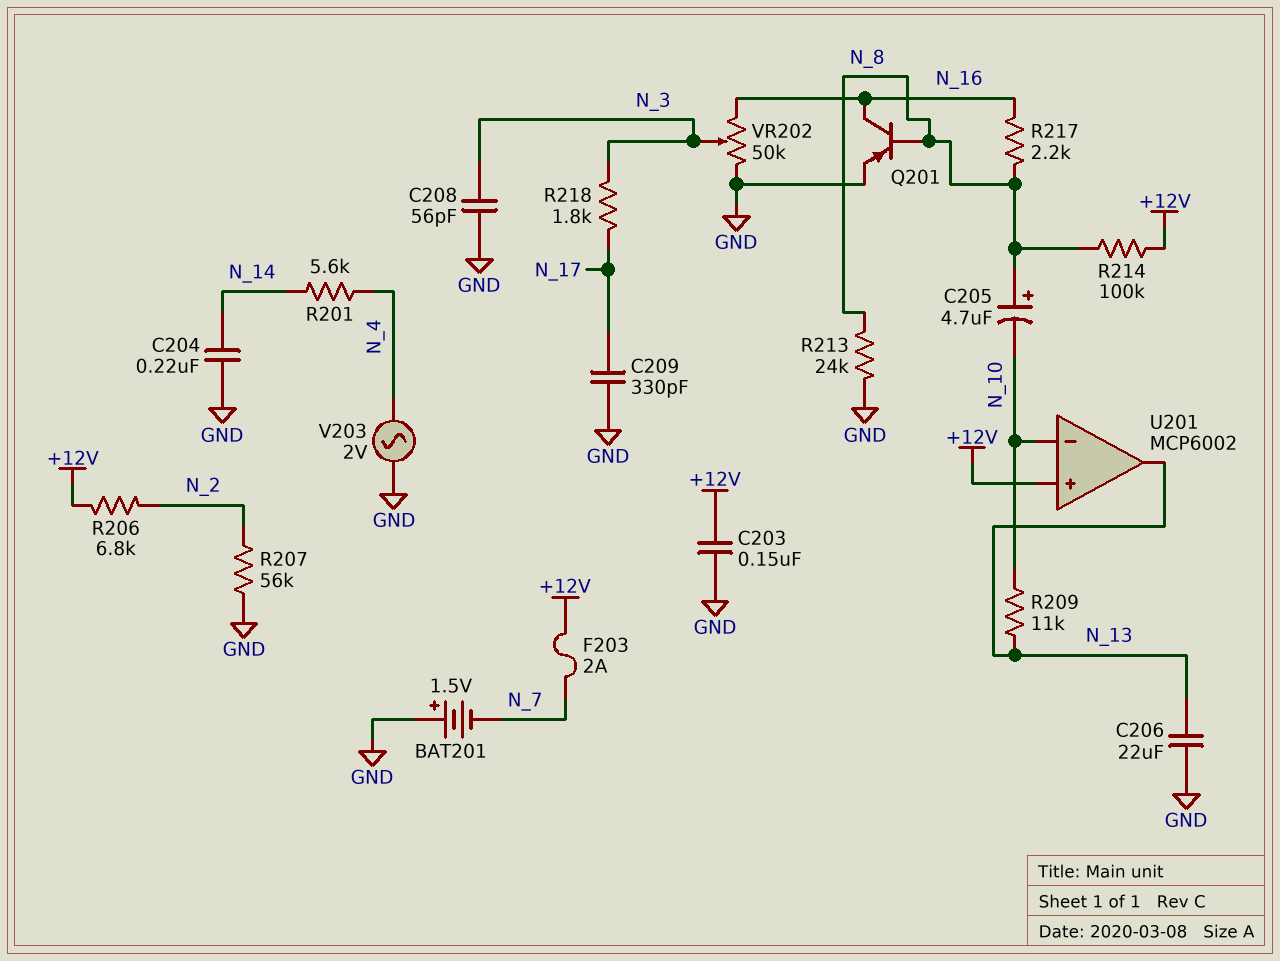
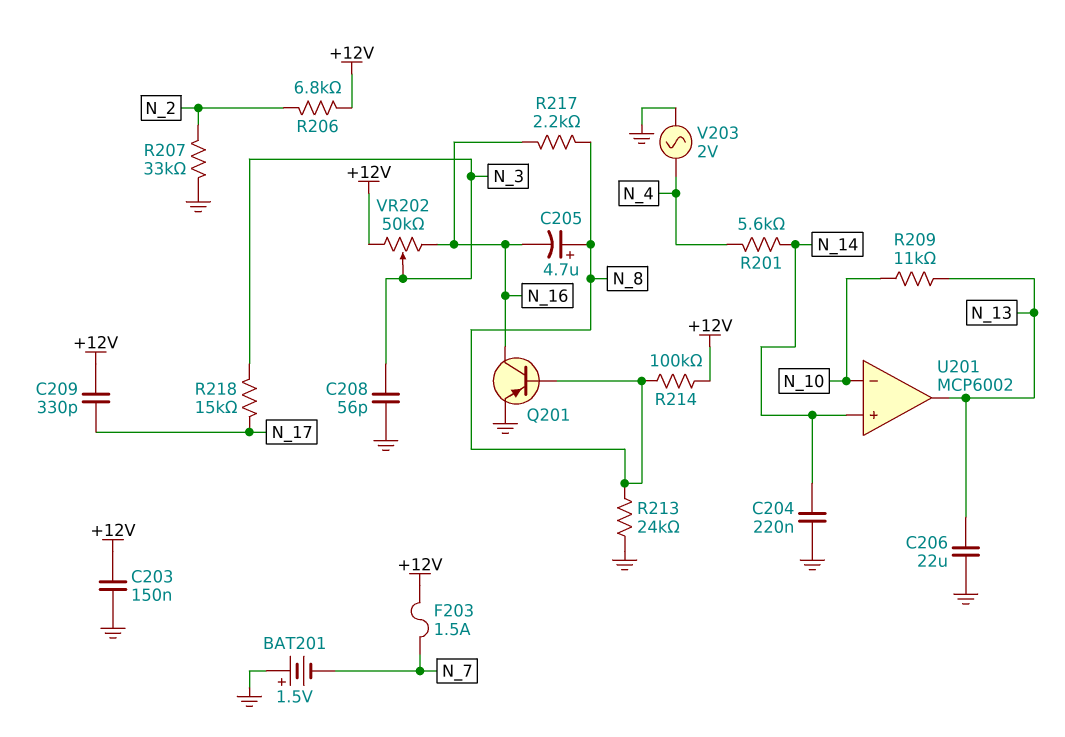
C205: 4.7uF (plus N_8, minus N_10) -> 4.7uF (plus N_8, minus N_16)
C209: 330pF (GND, N_17) -> 330pF (+12V, N_17)
F203: 2A (+12V, N_7) -> 1.5A (+12V, N_7)
R207: 56k (GND, N_2) -> 33k (GND, N_2)
R218: 1.8k (N_3, N_17) -> 15k (N_3, N_17)
U201 pin in+: +12V -> N_14
VR202: 50k (GND, N_16, wiper N_3) -> 50k (+12V, N_16, wiper N_3)

